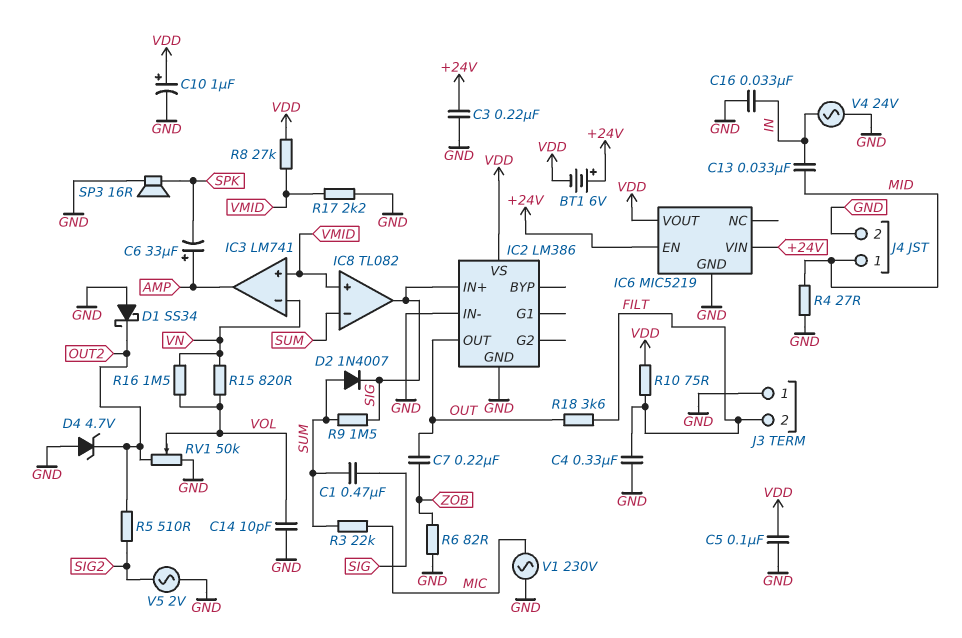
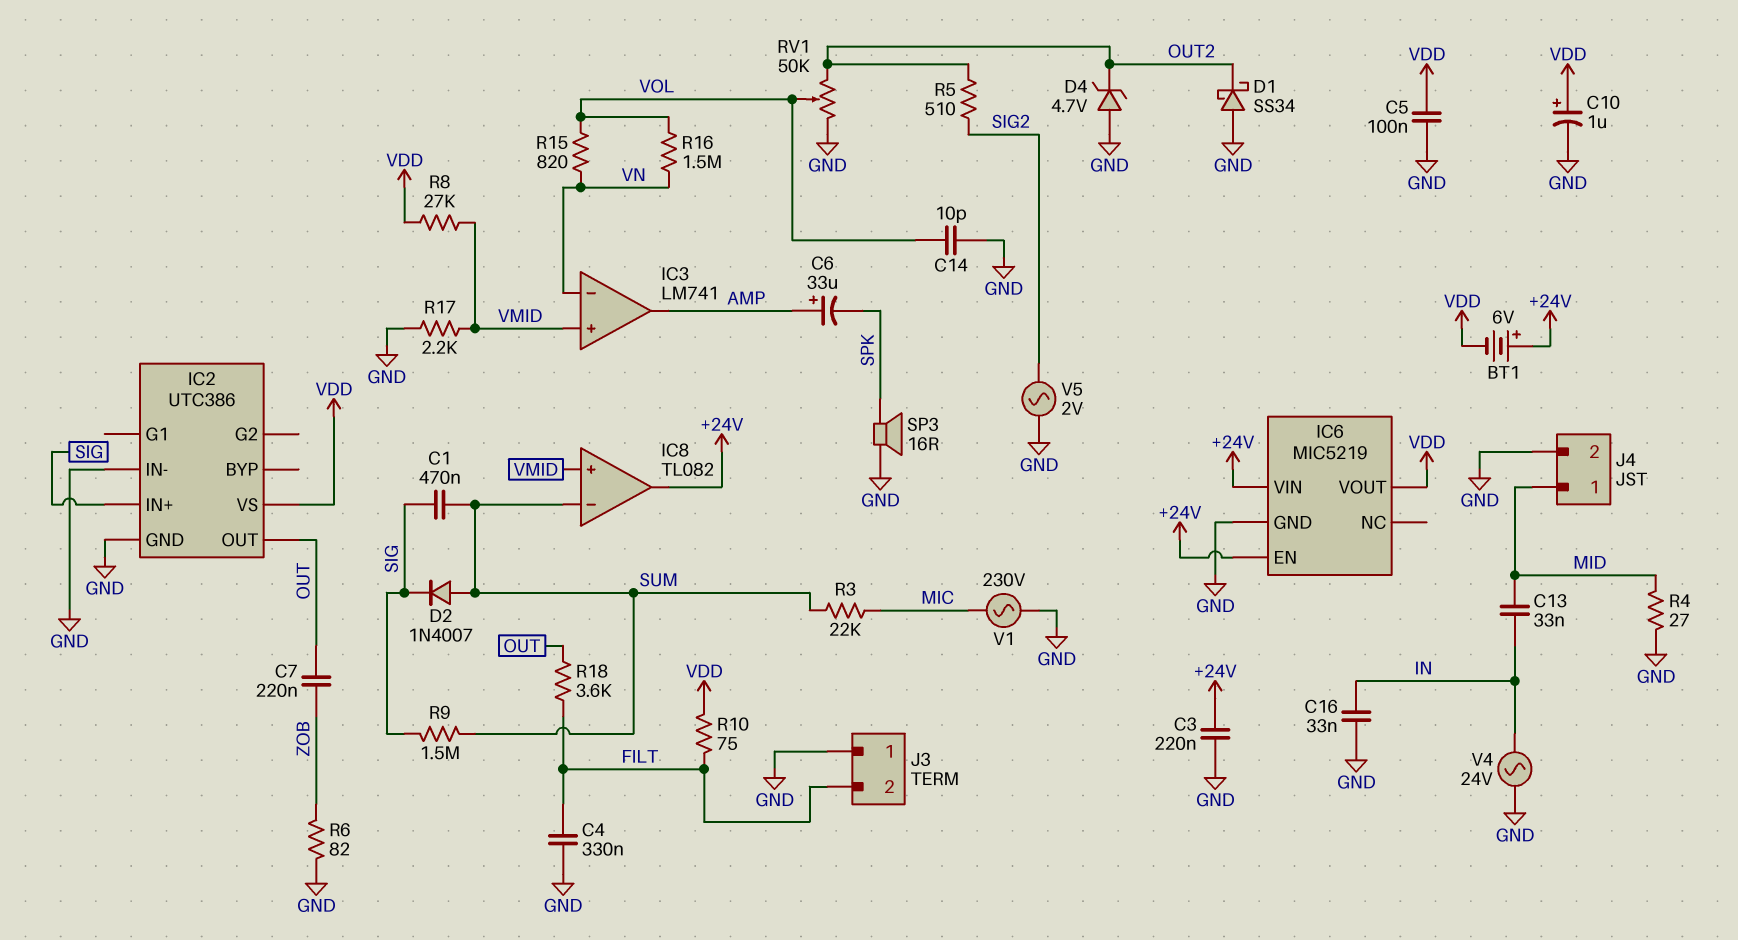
IC2: LM386 -> UTC386
IC8 pin out: SIG -> +24V

